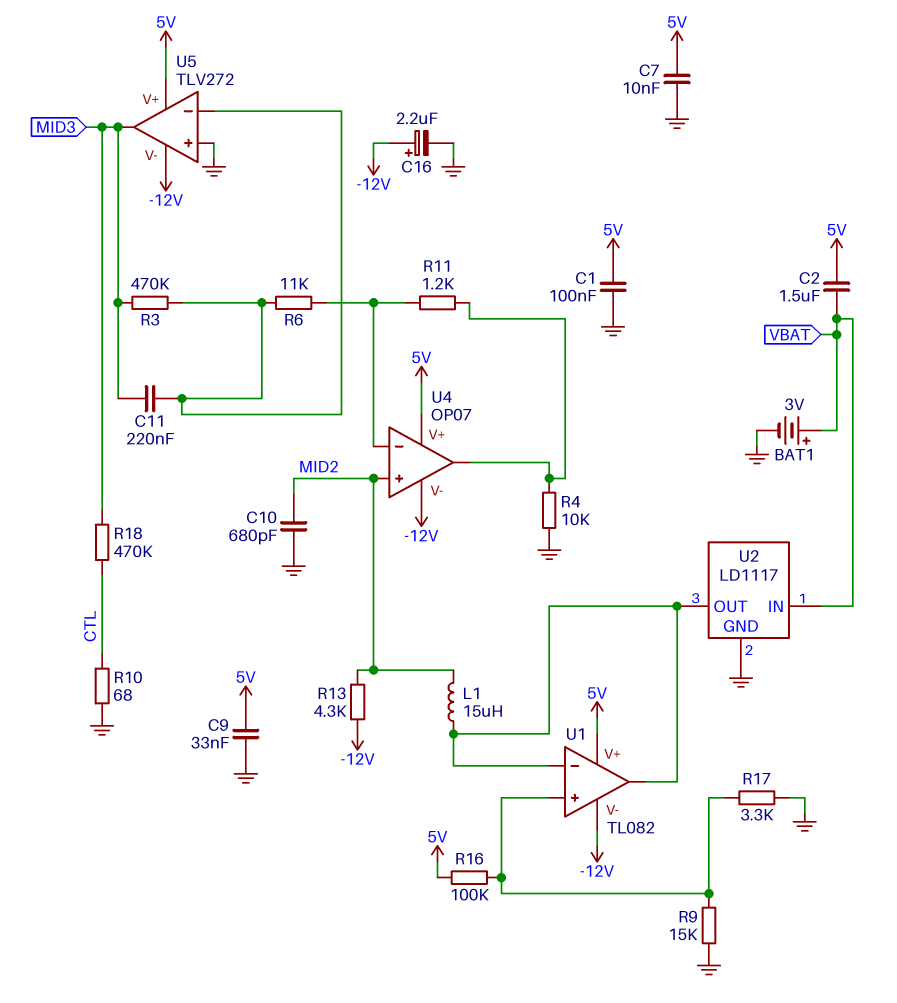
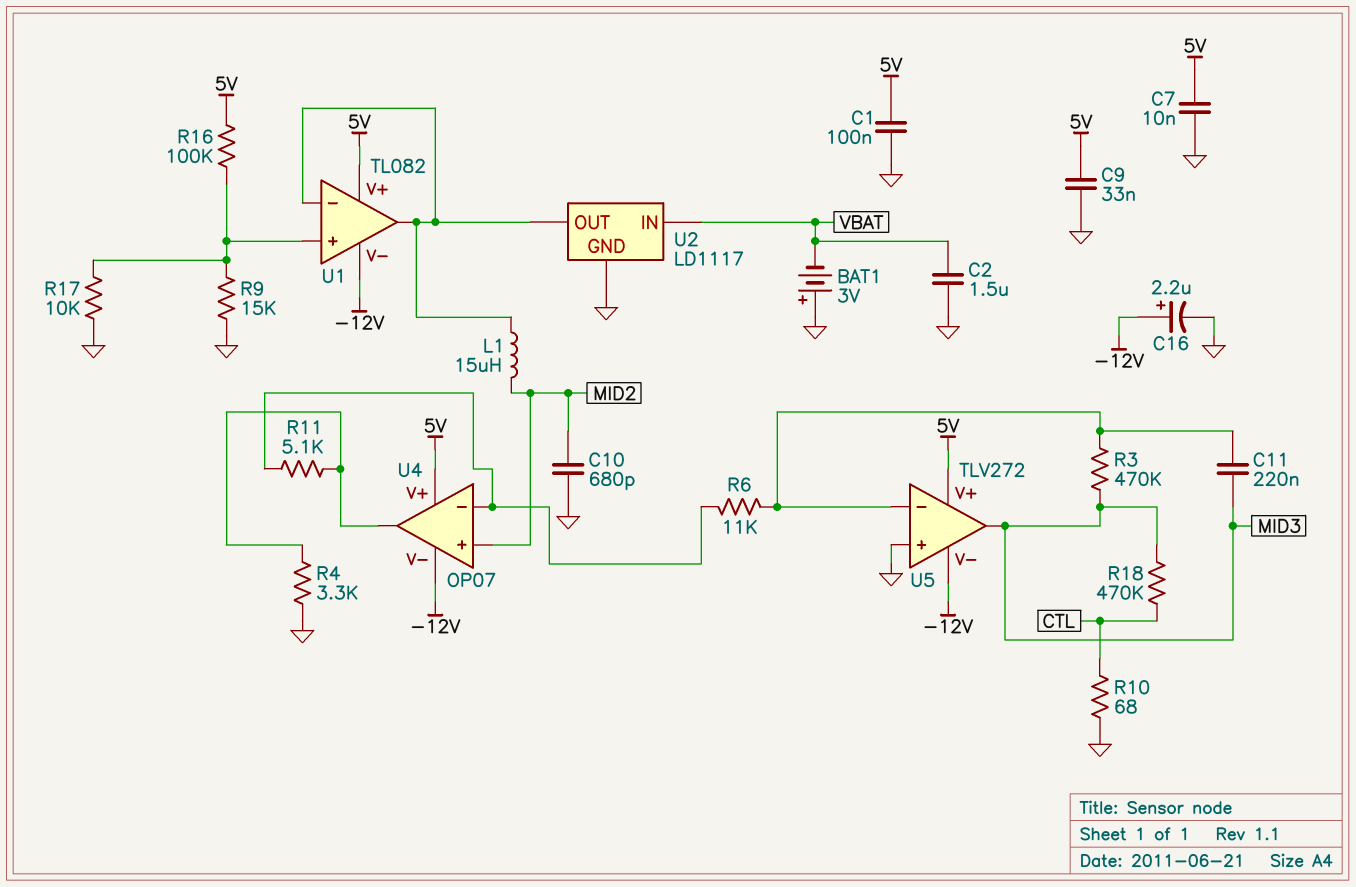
BAT1: 3V (plus VBAT, minus GND) -> 3V (plus GND, minus VBAT)
C2: 1.5uF (5V, VBAT) -> 1.5uF (GND, VBAT)
R4: 10k (GND, U4/out) -> 3.3k (GND, U4/out)
R11: 1.2k (U4/in-, U4/out) -> 5.1k (U4/in-, U4/out)
R13: 4.3k (-12V, MID2) -> none
R17: 3.3k (GND, U1/in+) -> 10k (GND, U1/in+)

